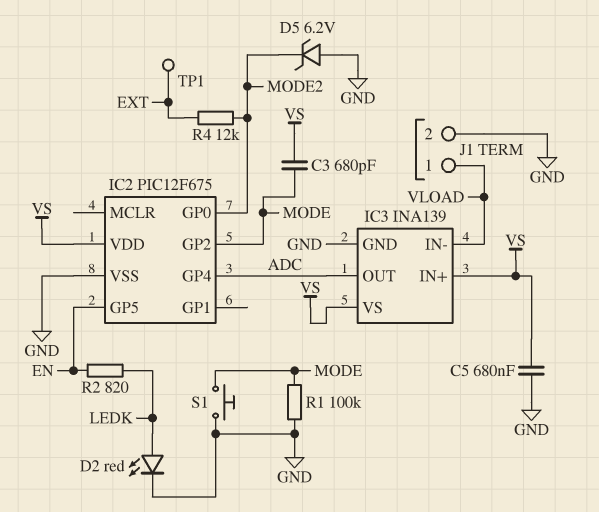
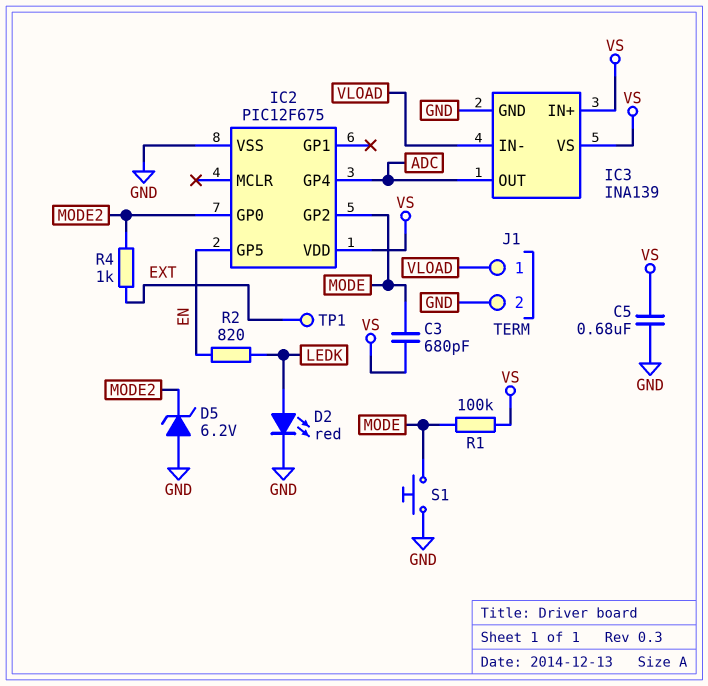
R1: 100k (GND, MODE) -> 100k (MODE, VS)
R4: 12k (EXT, MODE2) -> 1k (EXT, MODE2)

